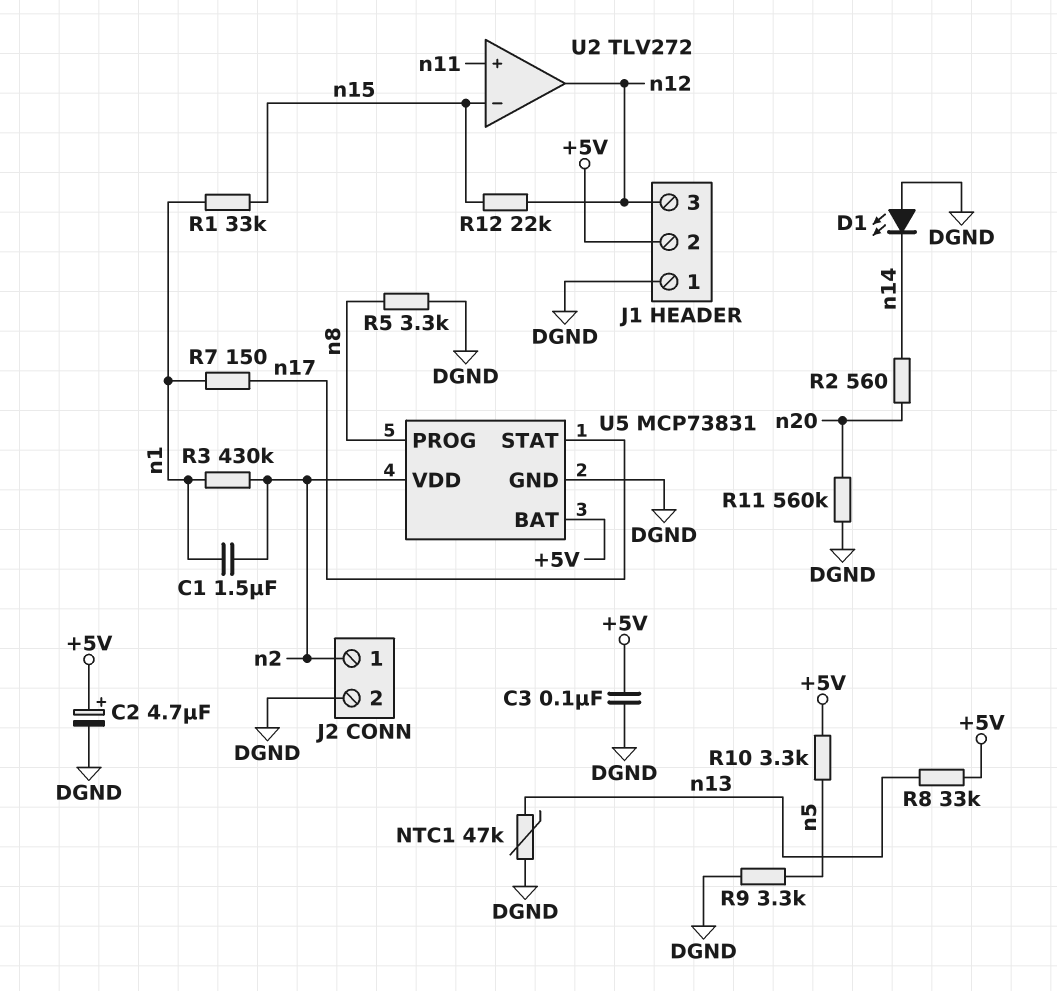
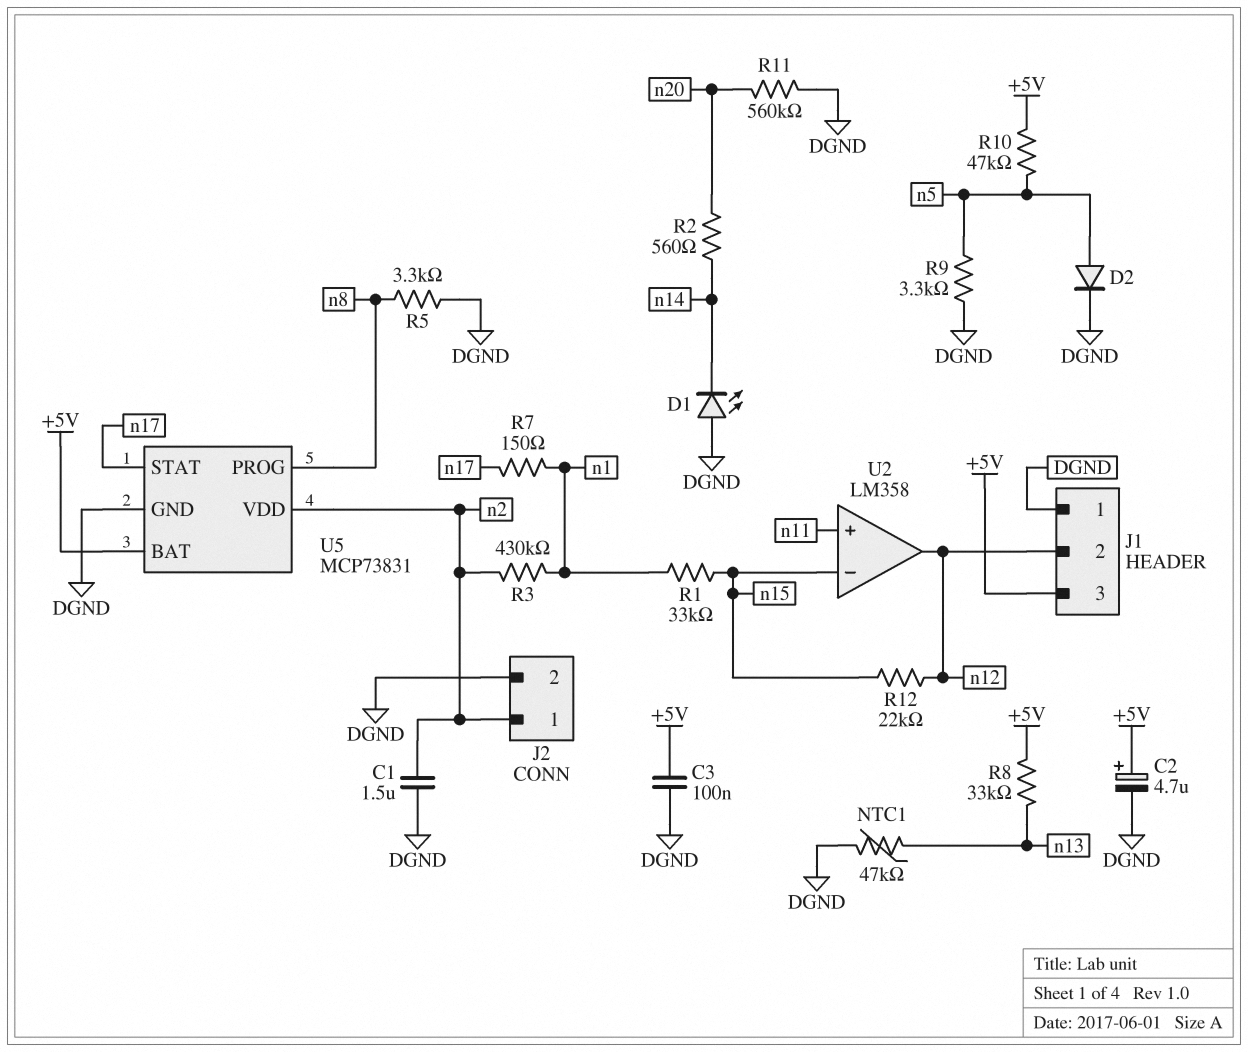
C1: 1.5uF (n1, n2) -> 1.5uF (DGND, n2)
D2: none -> diode (A n5, K DGND)
J1 pin 2: +5V -> n12
J1 pin 3: n12 -> +5V
R10: 3.3k (+5V, n5) -> 47k (+5V, n5)
U2: TLV272 -> LM358

